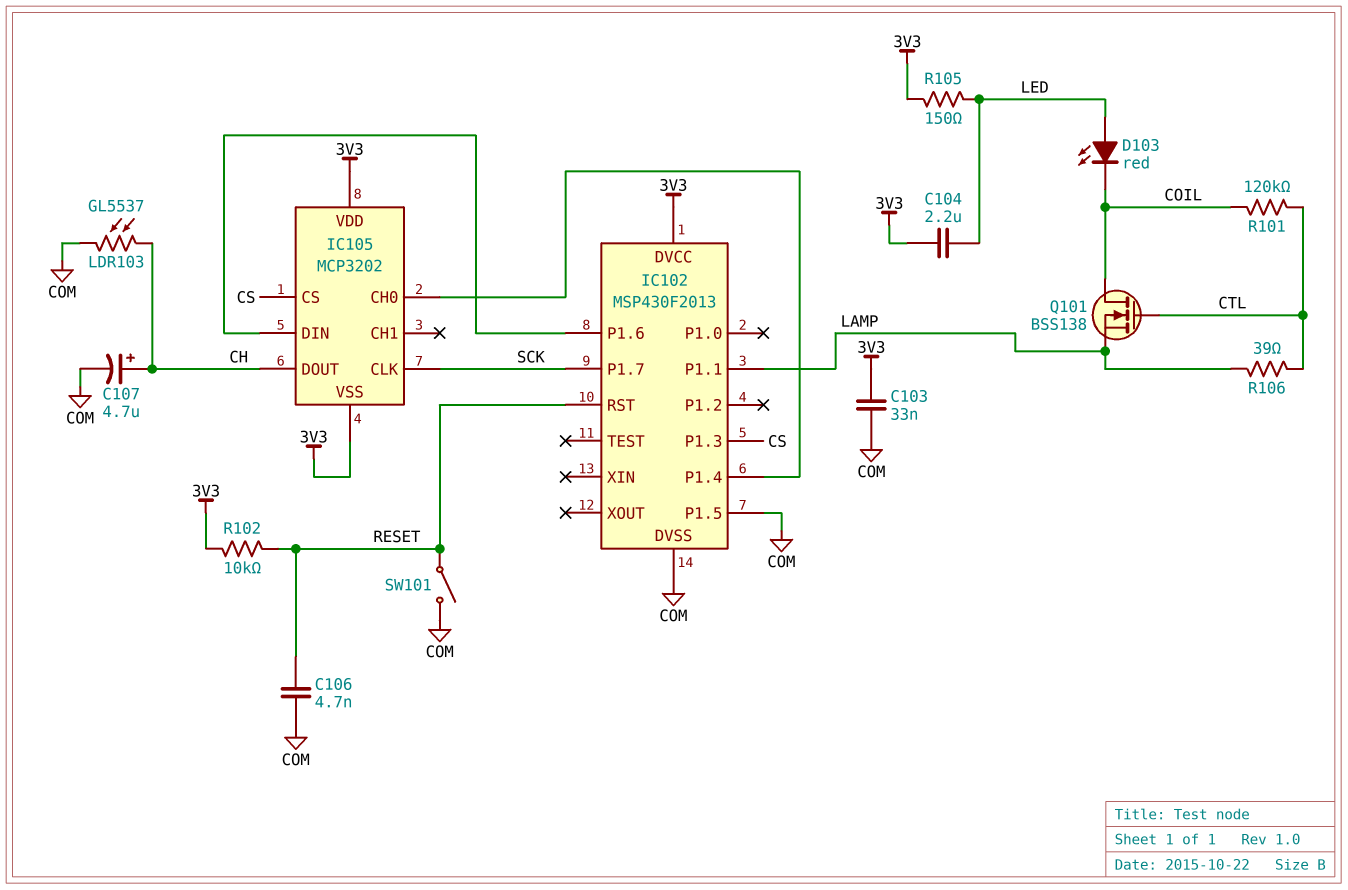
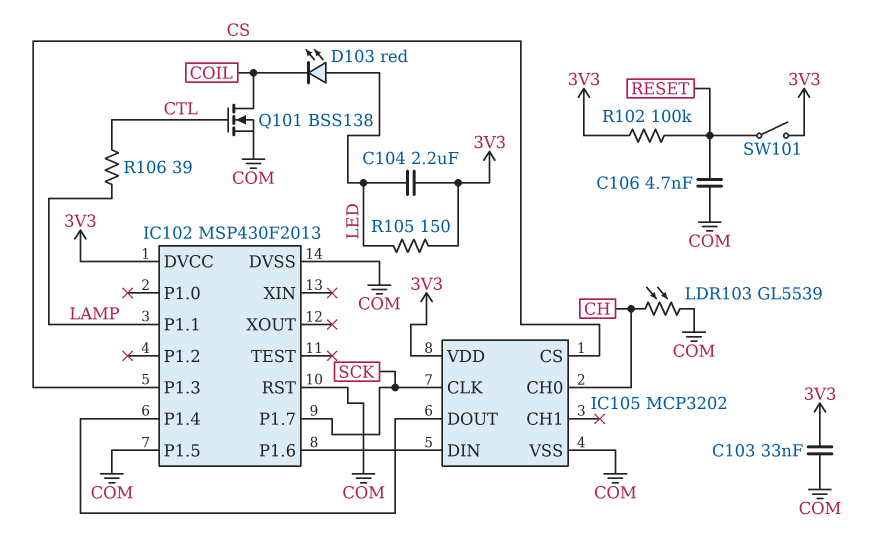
C107: 4.7uF (plus CH, minus COM) -> none
IC102 pin RST: RESET -> COM
IC105 pin CH0: IC102/P1.4 -> CH
IC105 pin DOUT: CH -> IC102/P1.4
IC105 pin VSS: 3V3 -> COM
LDR103: GL5537 (CH, COM) -> GL5539 (CH, COM)
Q101: NMOS BSS138 (G CTL, D COIL, S LAMP) -> NMOS BSS138 (G CTL, D COIL, S COM)
R101: 120k (COIL, CTL) -> none
R102: 10k (3V3, RESET) -> 100k (3V3, RESET)
SW101: switch (COM, RESET) -> switch (3V3, RESET)

